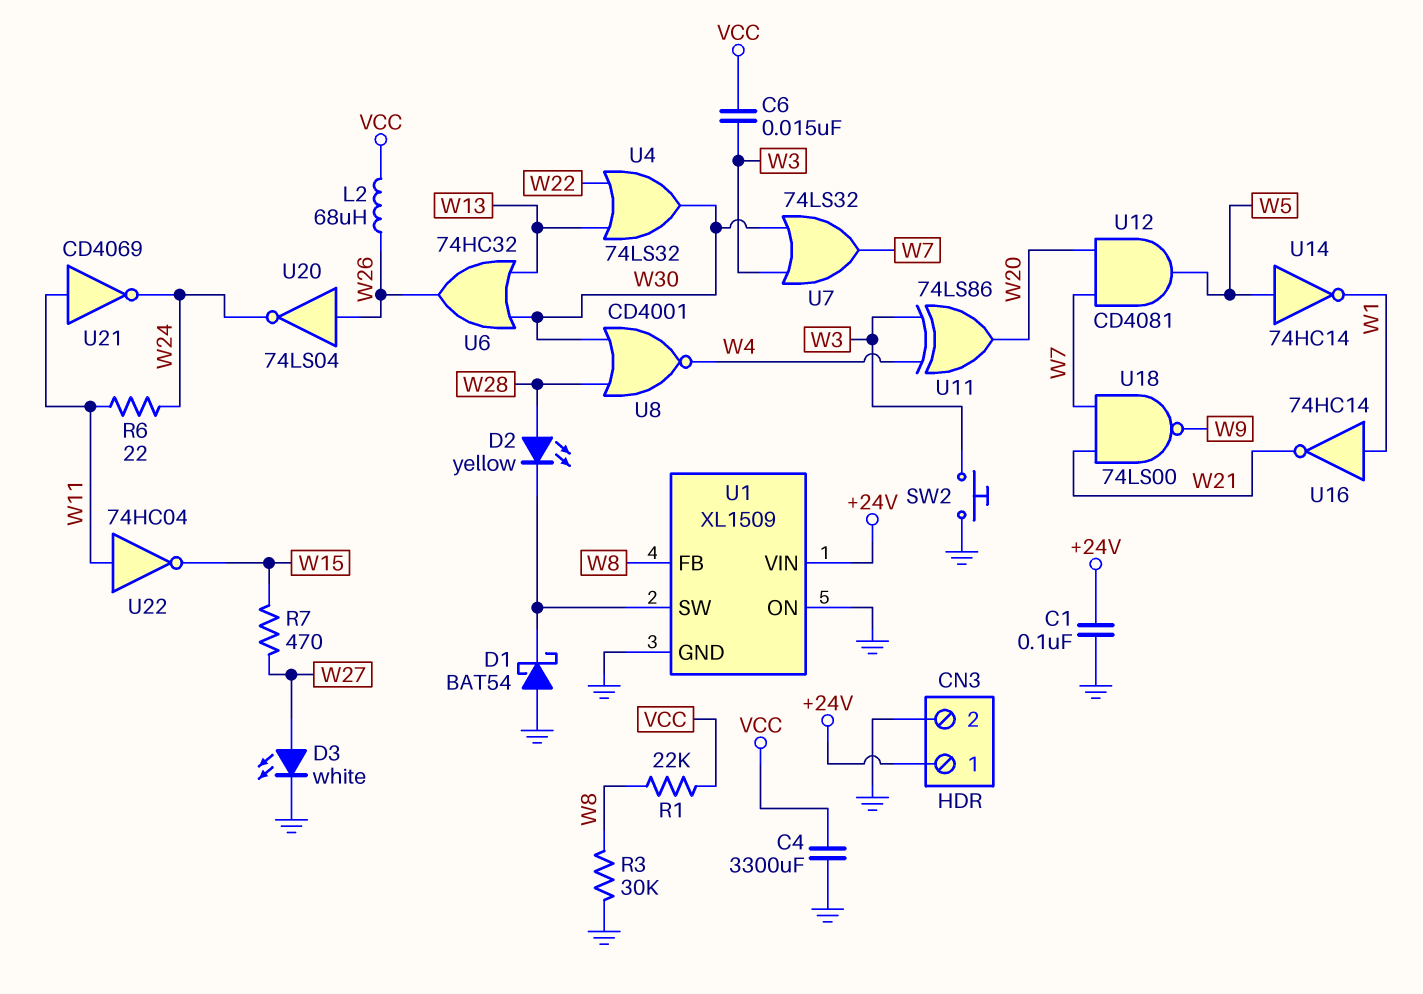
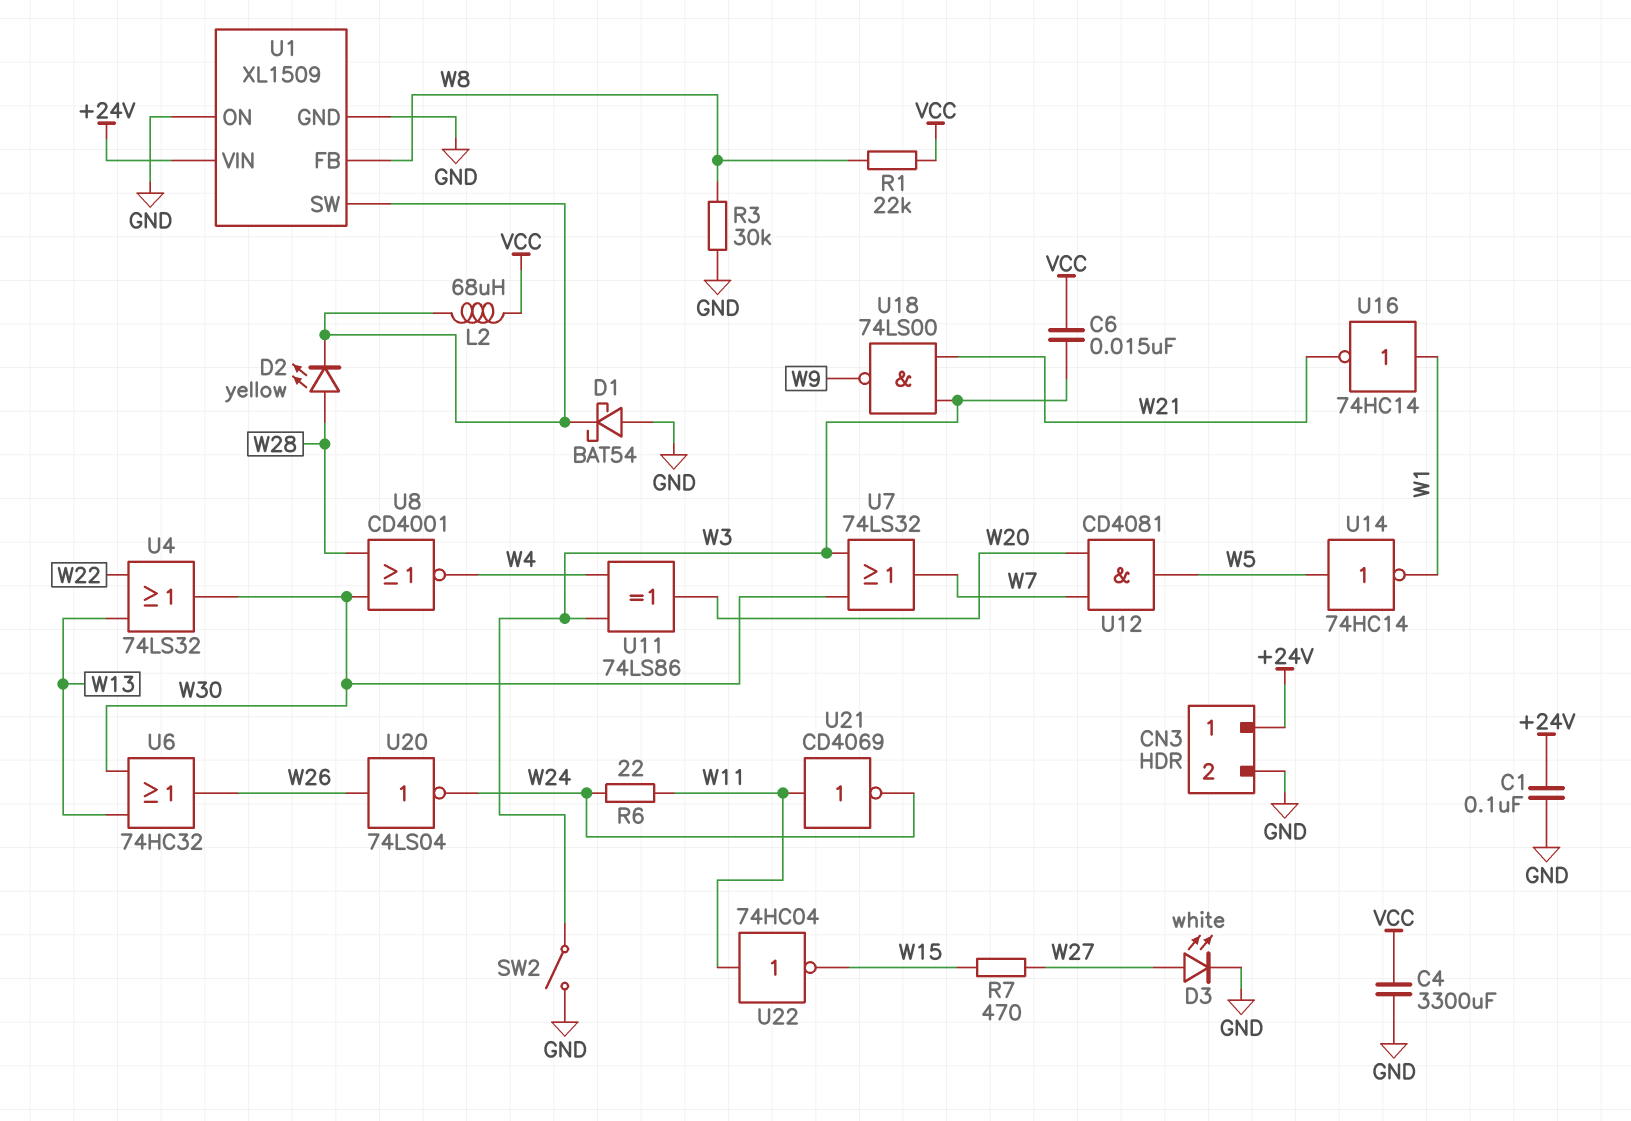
L2: 68uH (VCC, W26) -> 68uH (U1/SW, VCC)
SW2: button (GND, W3) -> switch (GND, W3)
U18: NAND 74LS00 (in W7, in W21, out W9) -> NAND 74LS00 (in W3, in W21, out W9)

